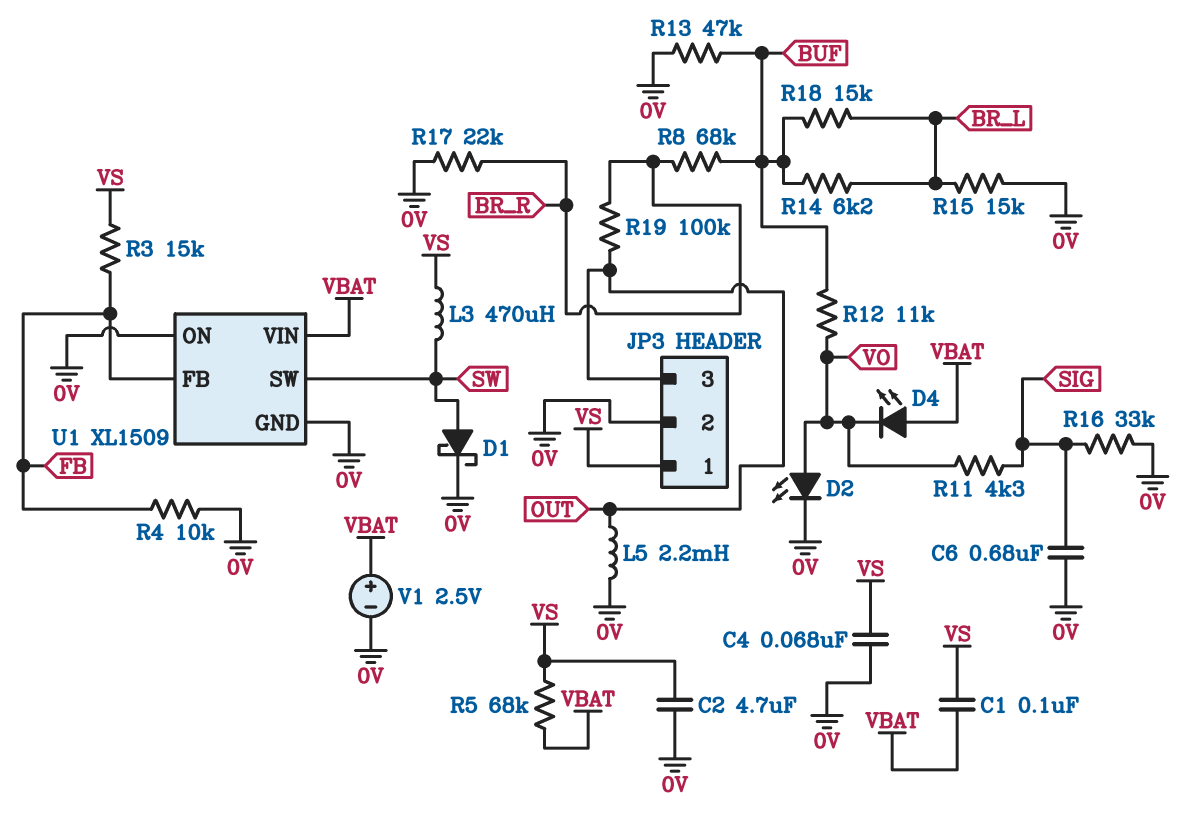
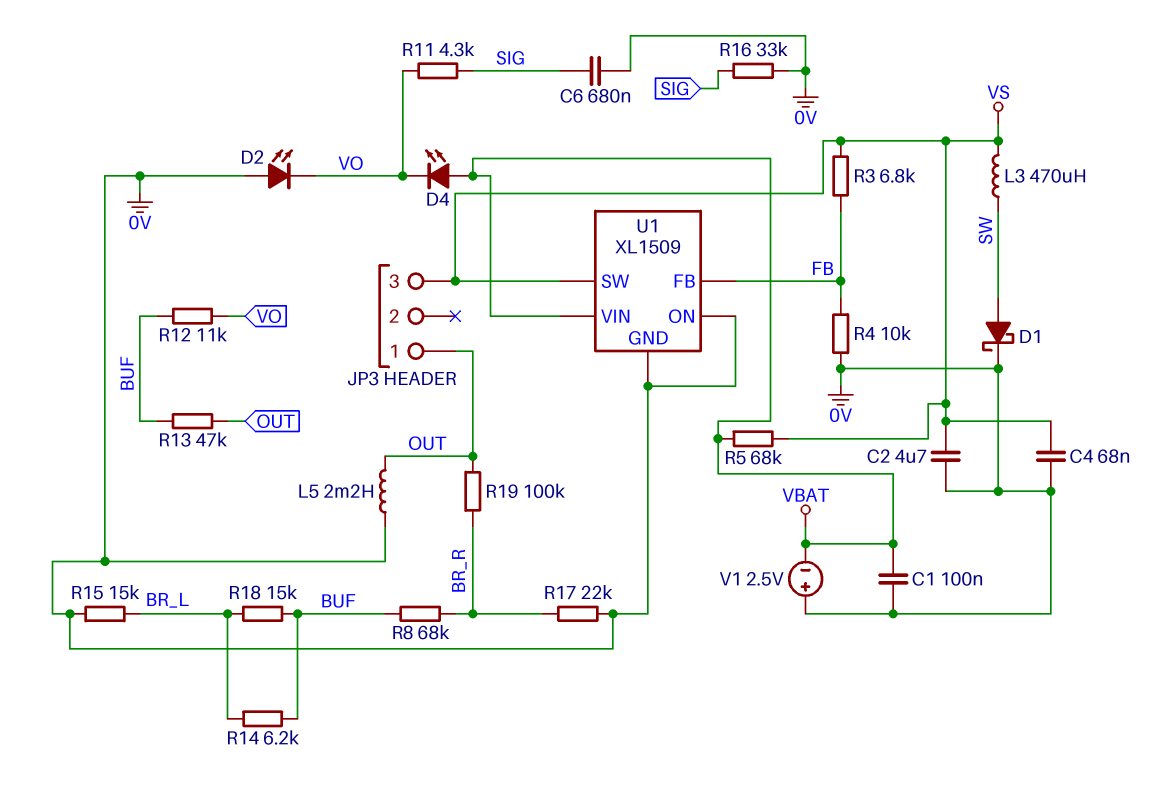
C1: 100nF (VBAT, VS) -> 100nF (0V, VBAT)
D2: LED (A VO, K 0V) -> LED (A 0V, K VO)
JP3 pin 1: VS -> OUT
JP3 pin 2: 0V -> none
JP3 pin 3: OUT -> VS
R3: 15k (FB, VS) -> 6.8k (FB, VS)
R13: 47k (0V, BUF) -> 47k (BUF, OUT)
U1 pin SW: SW -> VS
V1: 2.5V (plus VBAT, minus 0V) -> 2.5V (plus 0V, minus VBAT)

